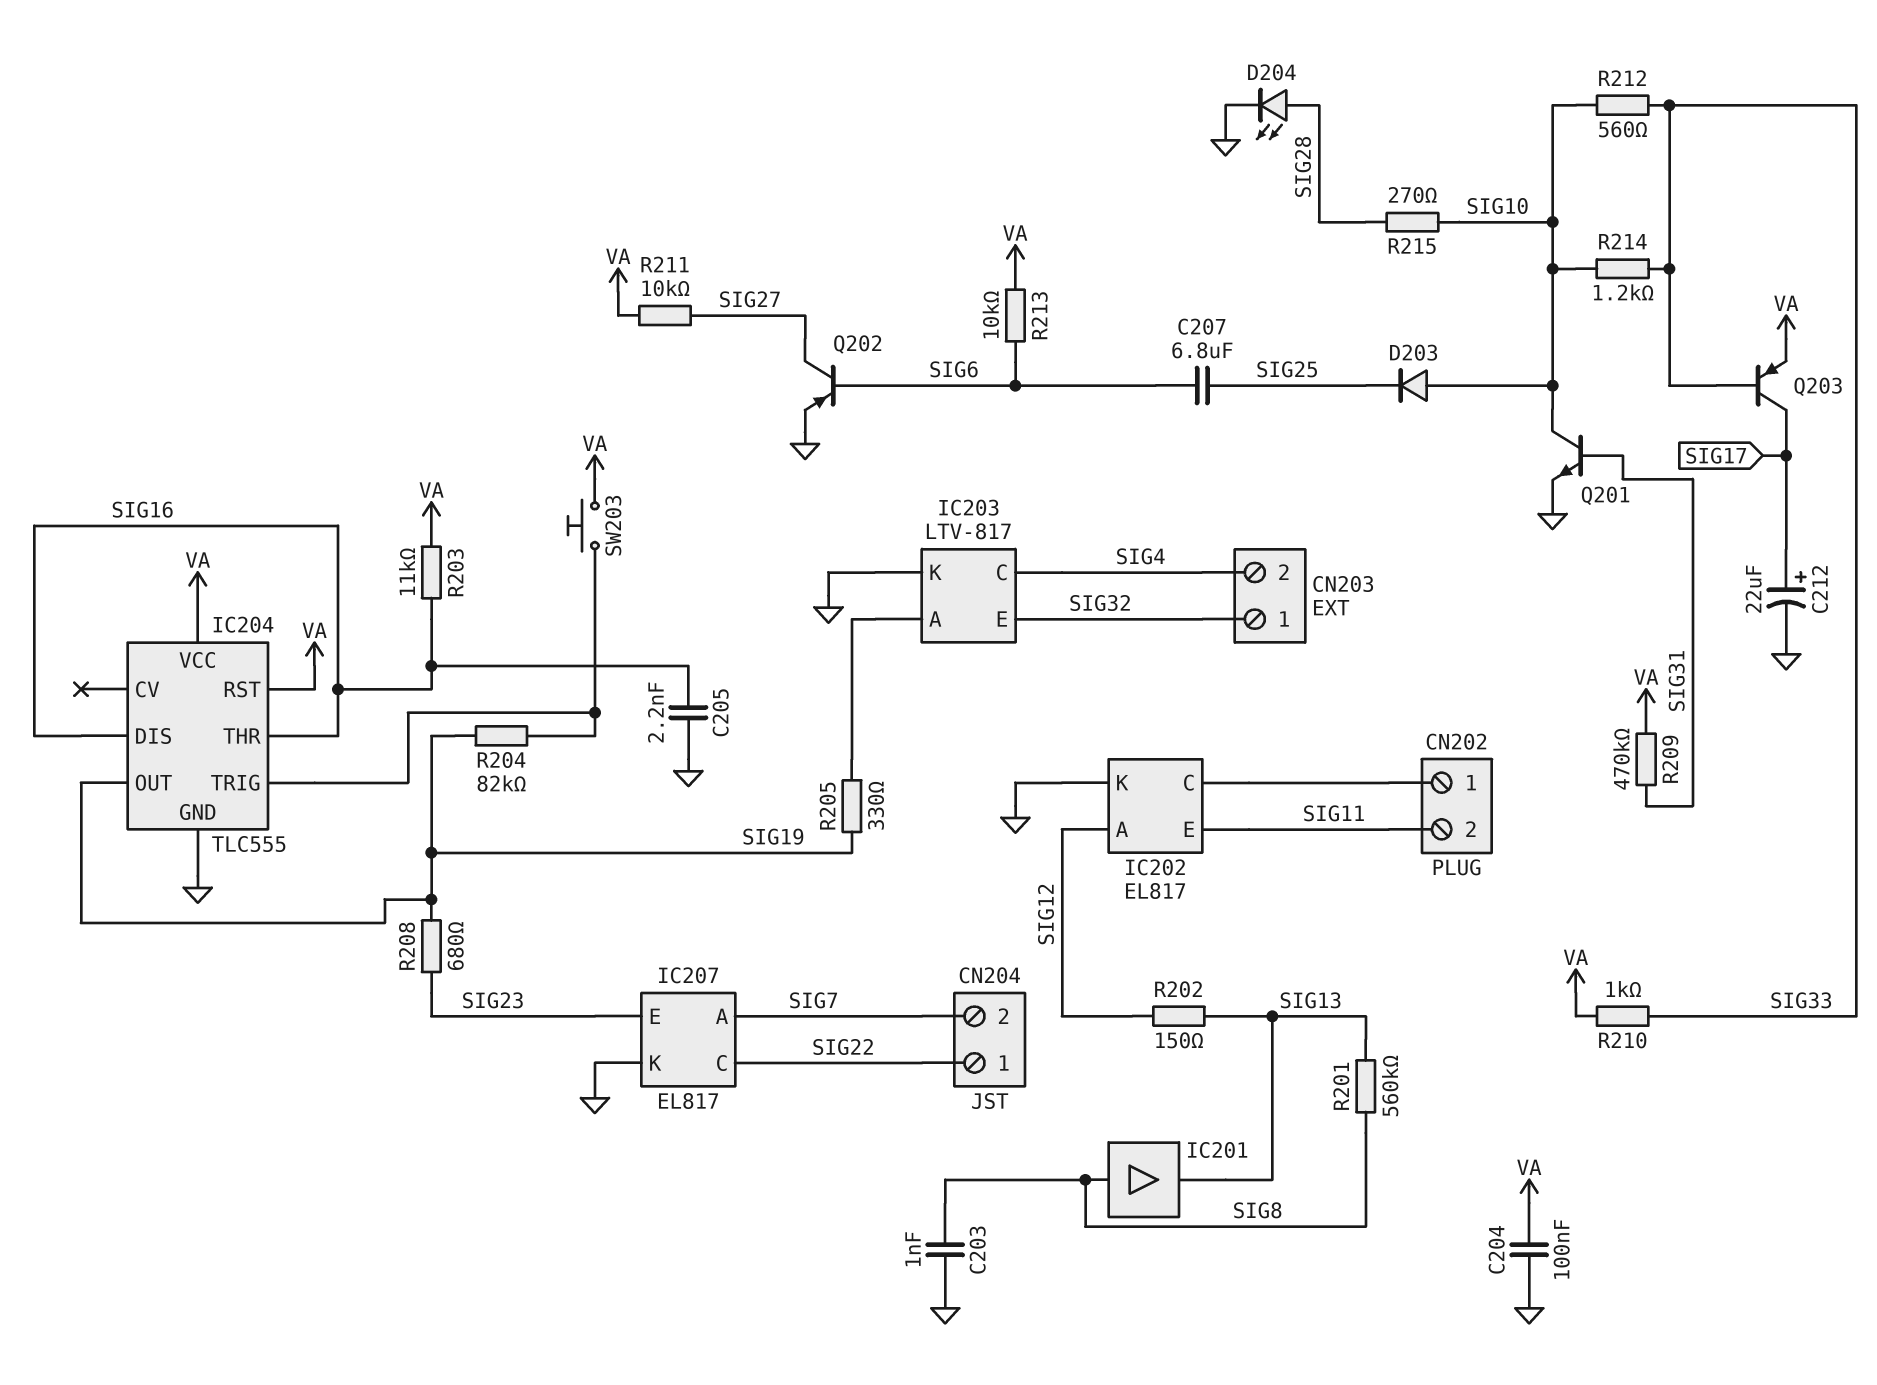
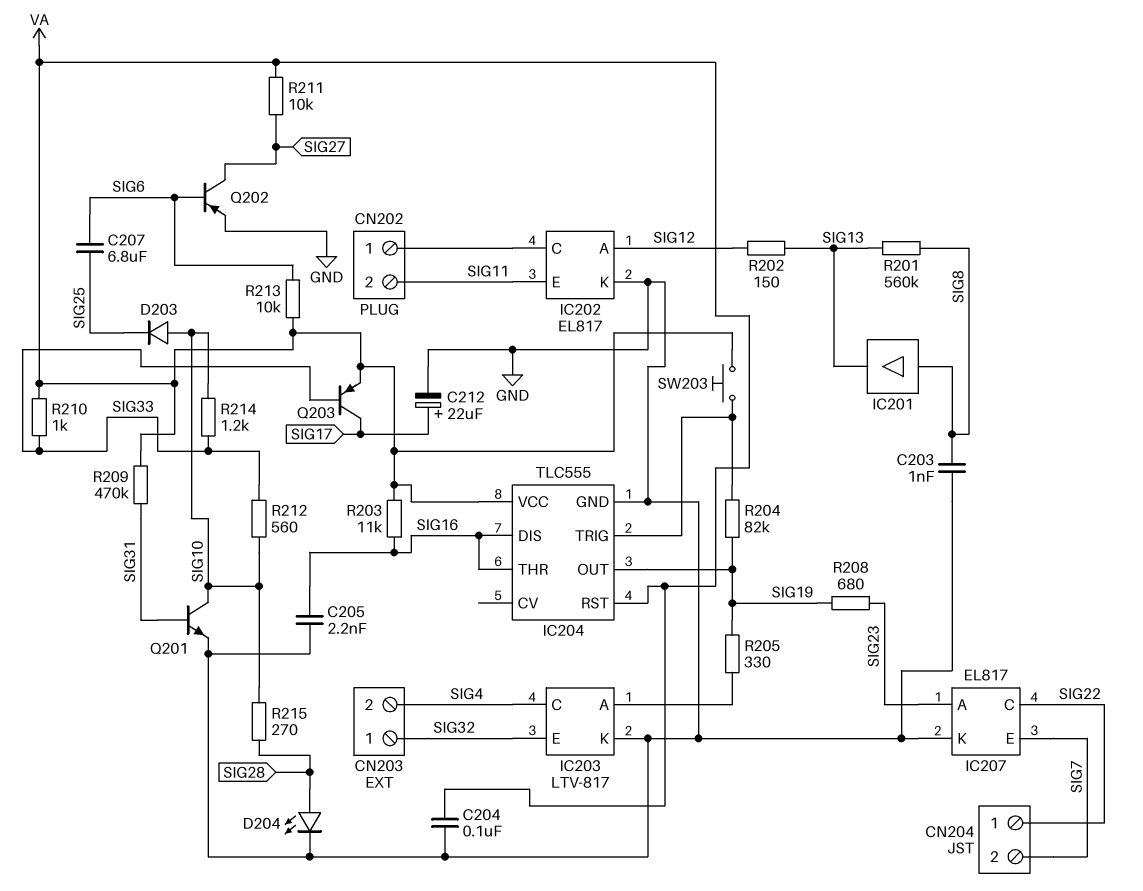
IC207 pin A: SIG7 -> SIG23
IC207 pin E: SIG23 -> SIG7

